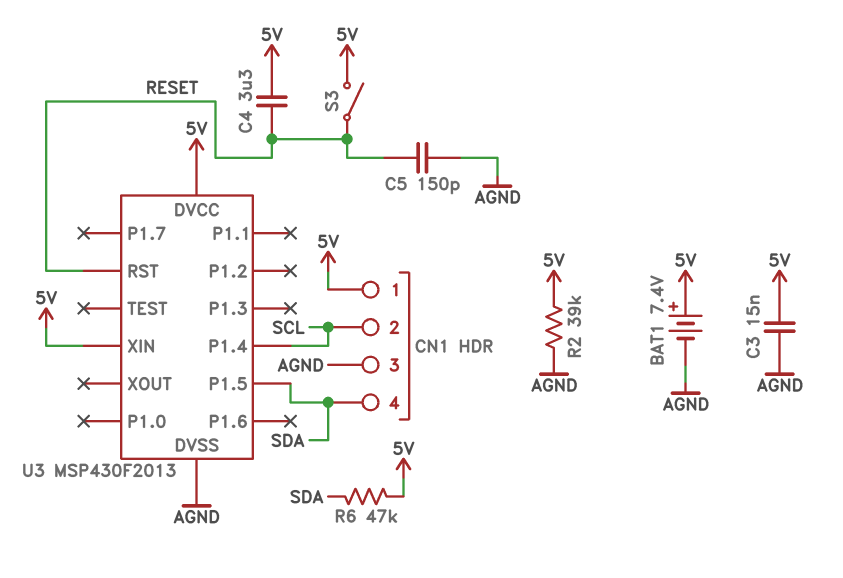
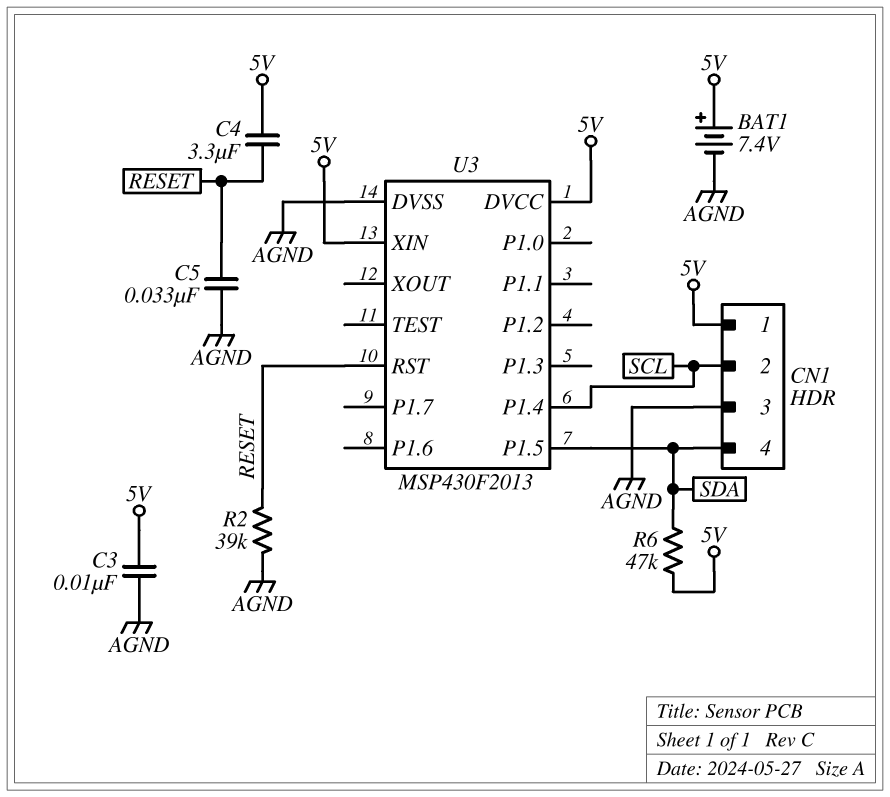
C3: 15nF (5V, AGND) -> 10nF (5V, AGND)
C5: 150pF (AGND, RESET) -> 33nF (AGND, RESET)
R2: 39k (5V, AGND) -> 39k (AGND, RESET)
S3: switch (5V, RESET) -> none

